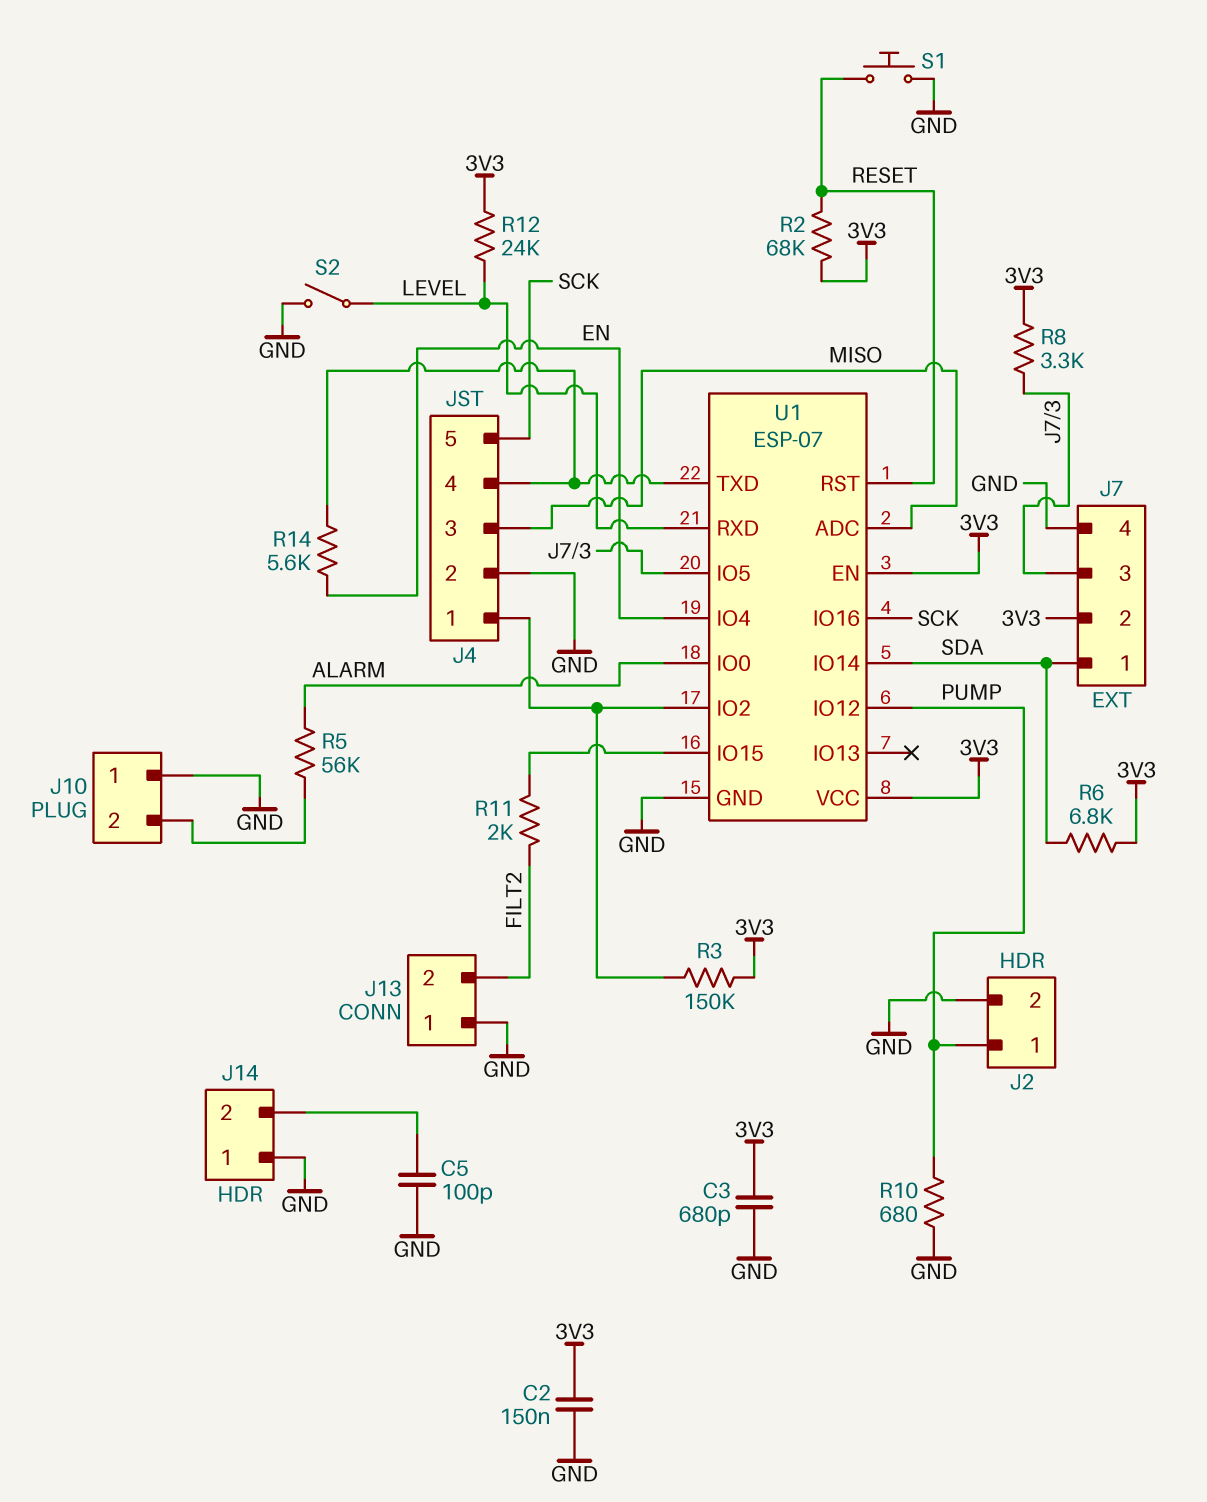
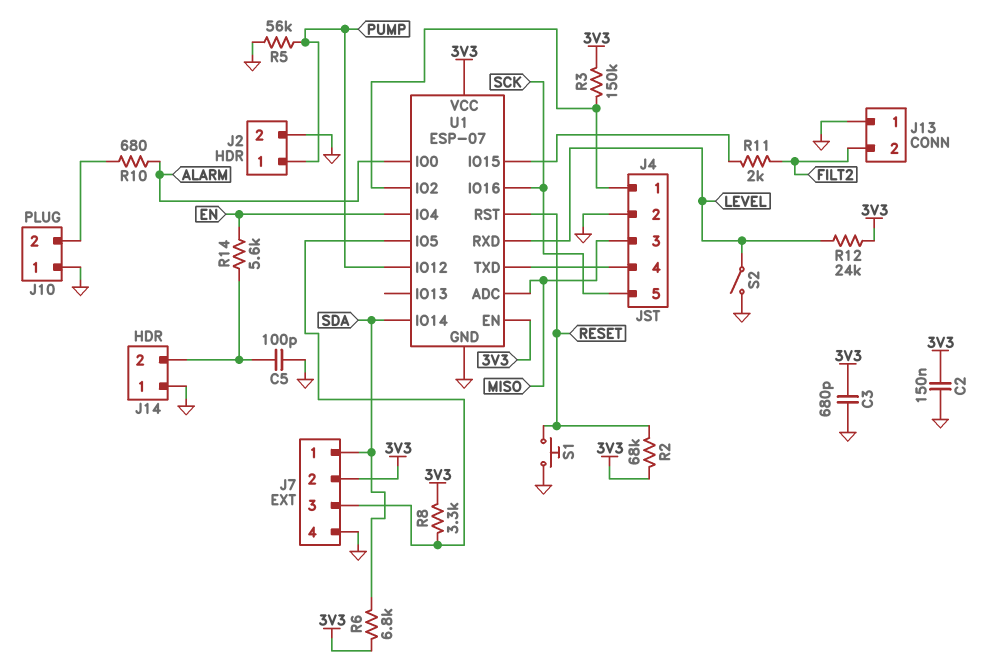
R5: 56k (ALARM, J10/2) -> 56k (GND, PUMP)
R10: 680 (GND, PUMP) -> 680 (ALARM, J10/2)
R14: 5.6k (EN, J4/4) -> 5.6k (EN, J14/2)

